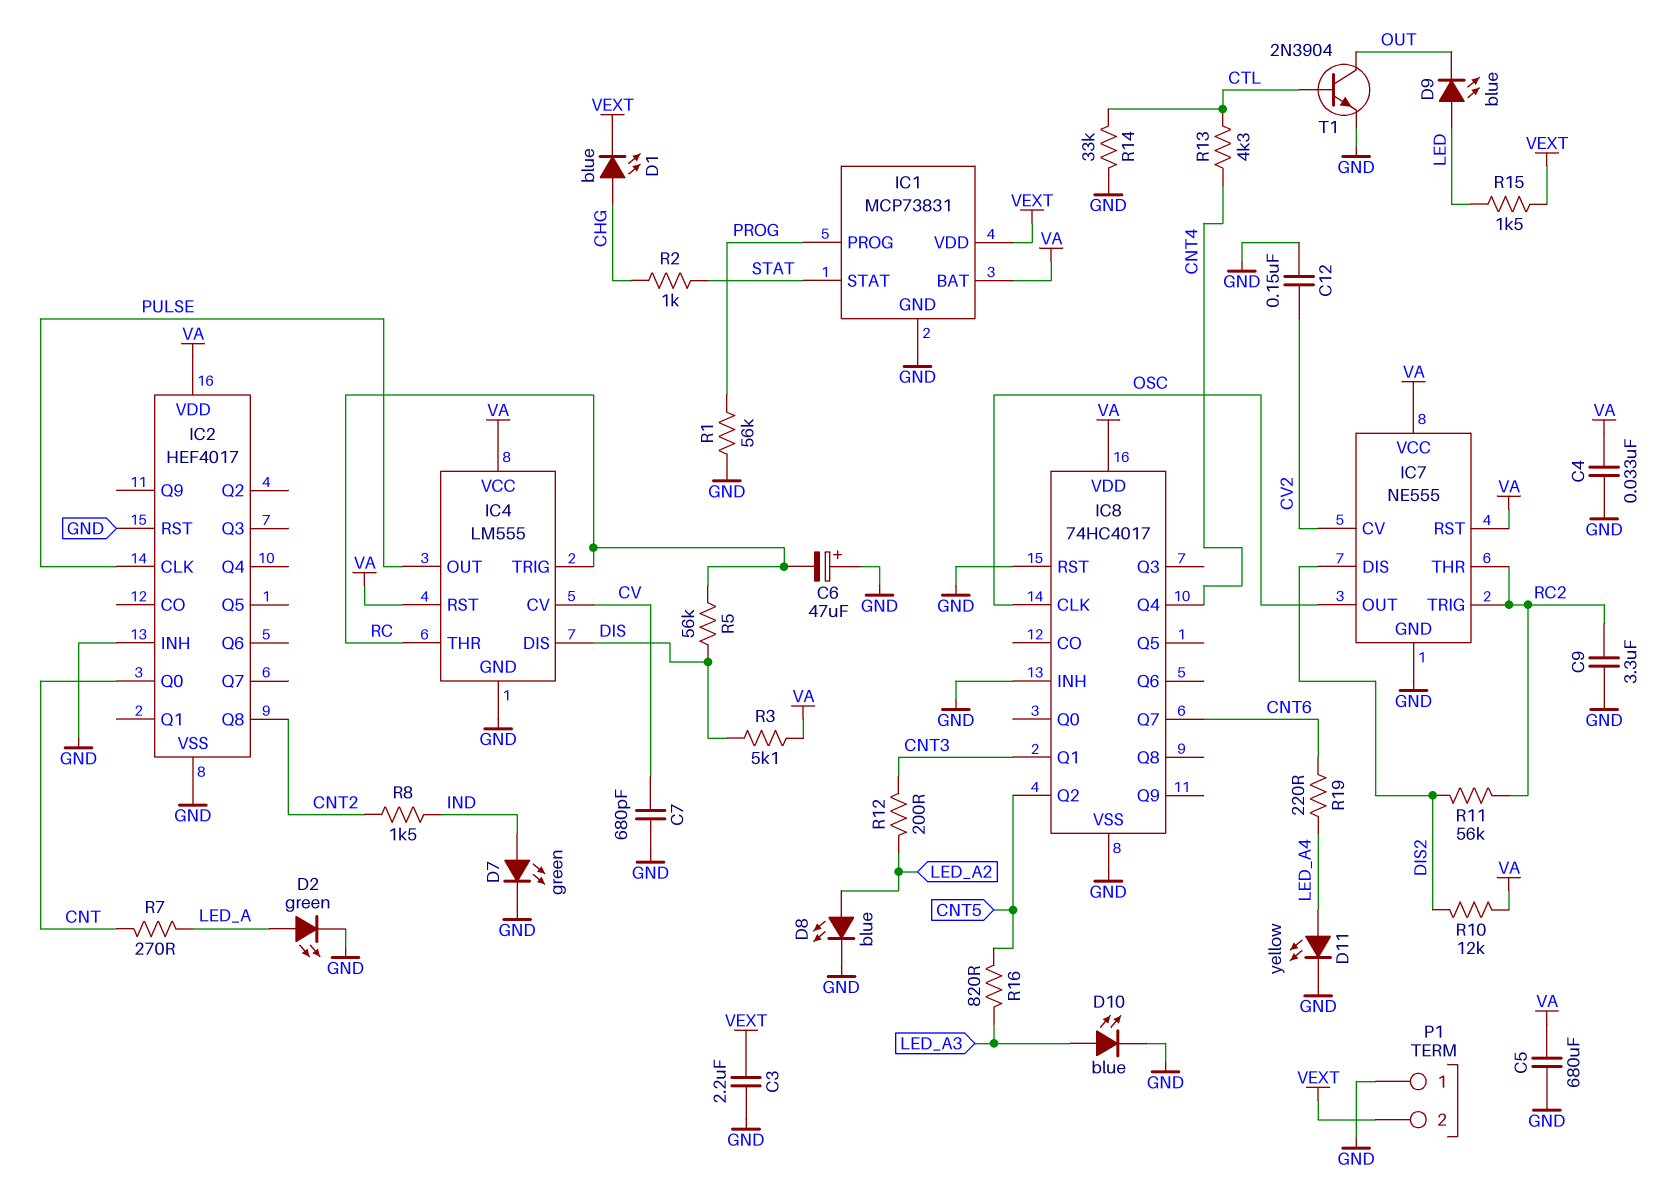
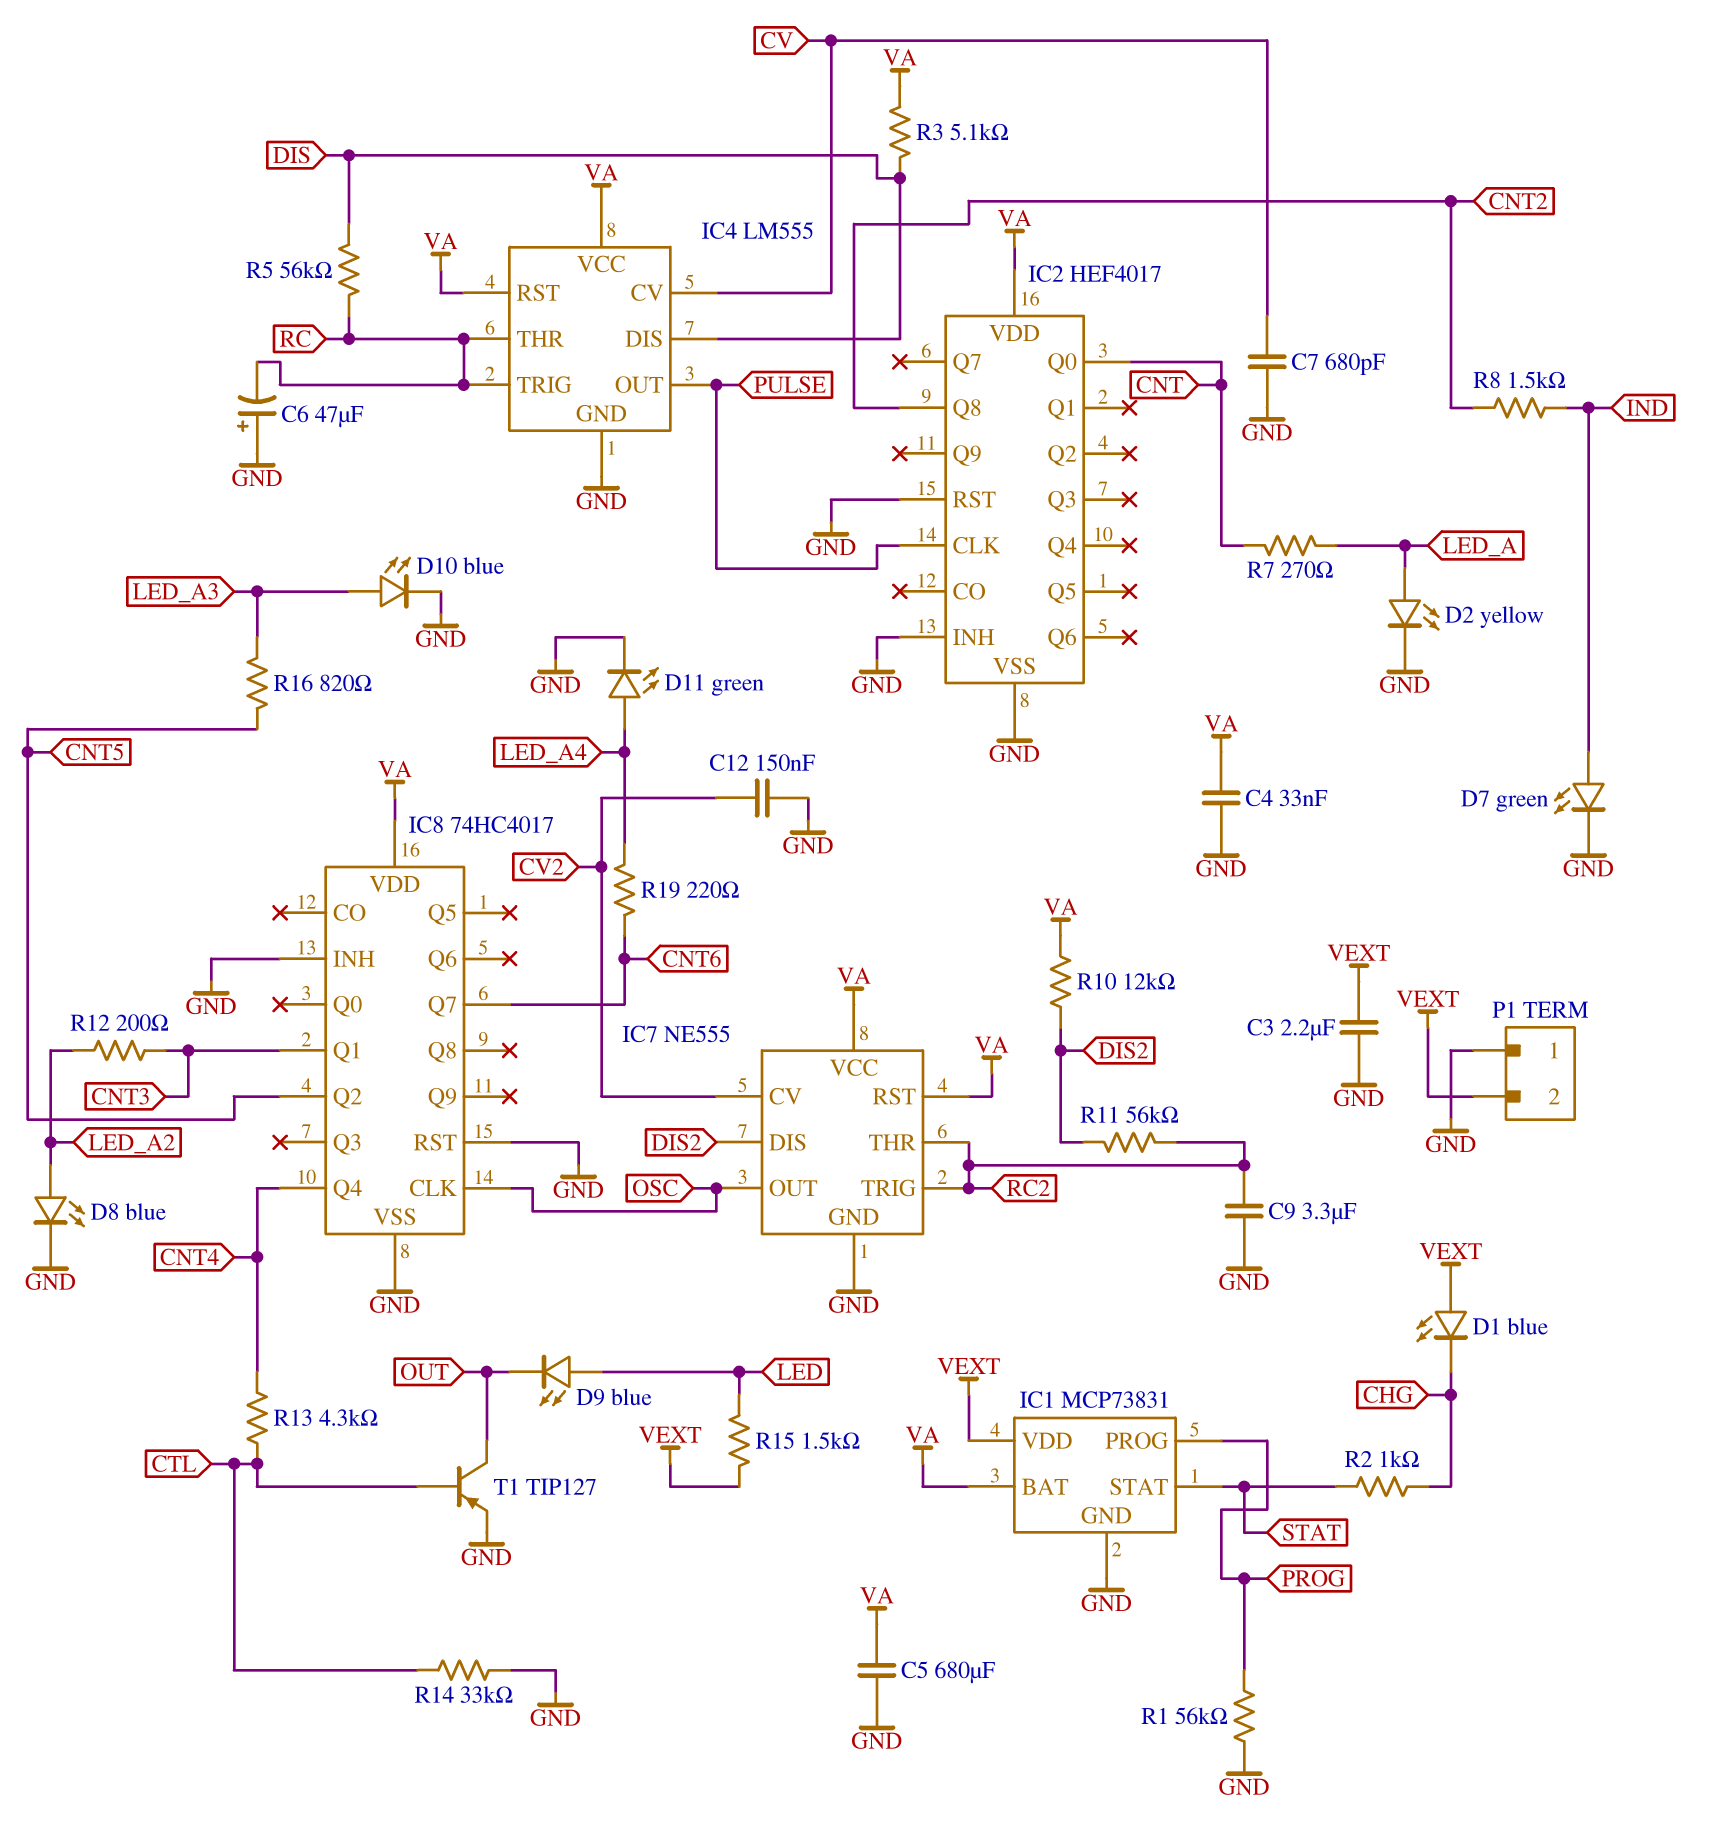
D1: LED blue (A CHG, K VEXT) -> LED blue (A VEXT, K CHG)
D2: LED green (A LED_A, K GND) -> LED yellow (A LED_A, K GND)
D11: LED yellow (A LED_A4, K GND) -> LED green (A LED_A4, K GND)
T1: NPN 2N3904 (B CTL, C OUT, E GND) -> PNP TIP127 (B CTL, C OUT, E GND)

